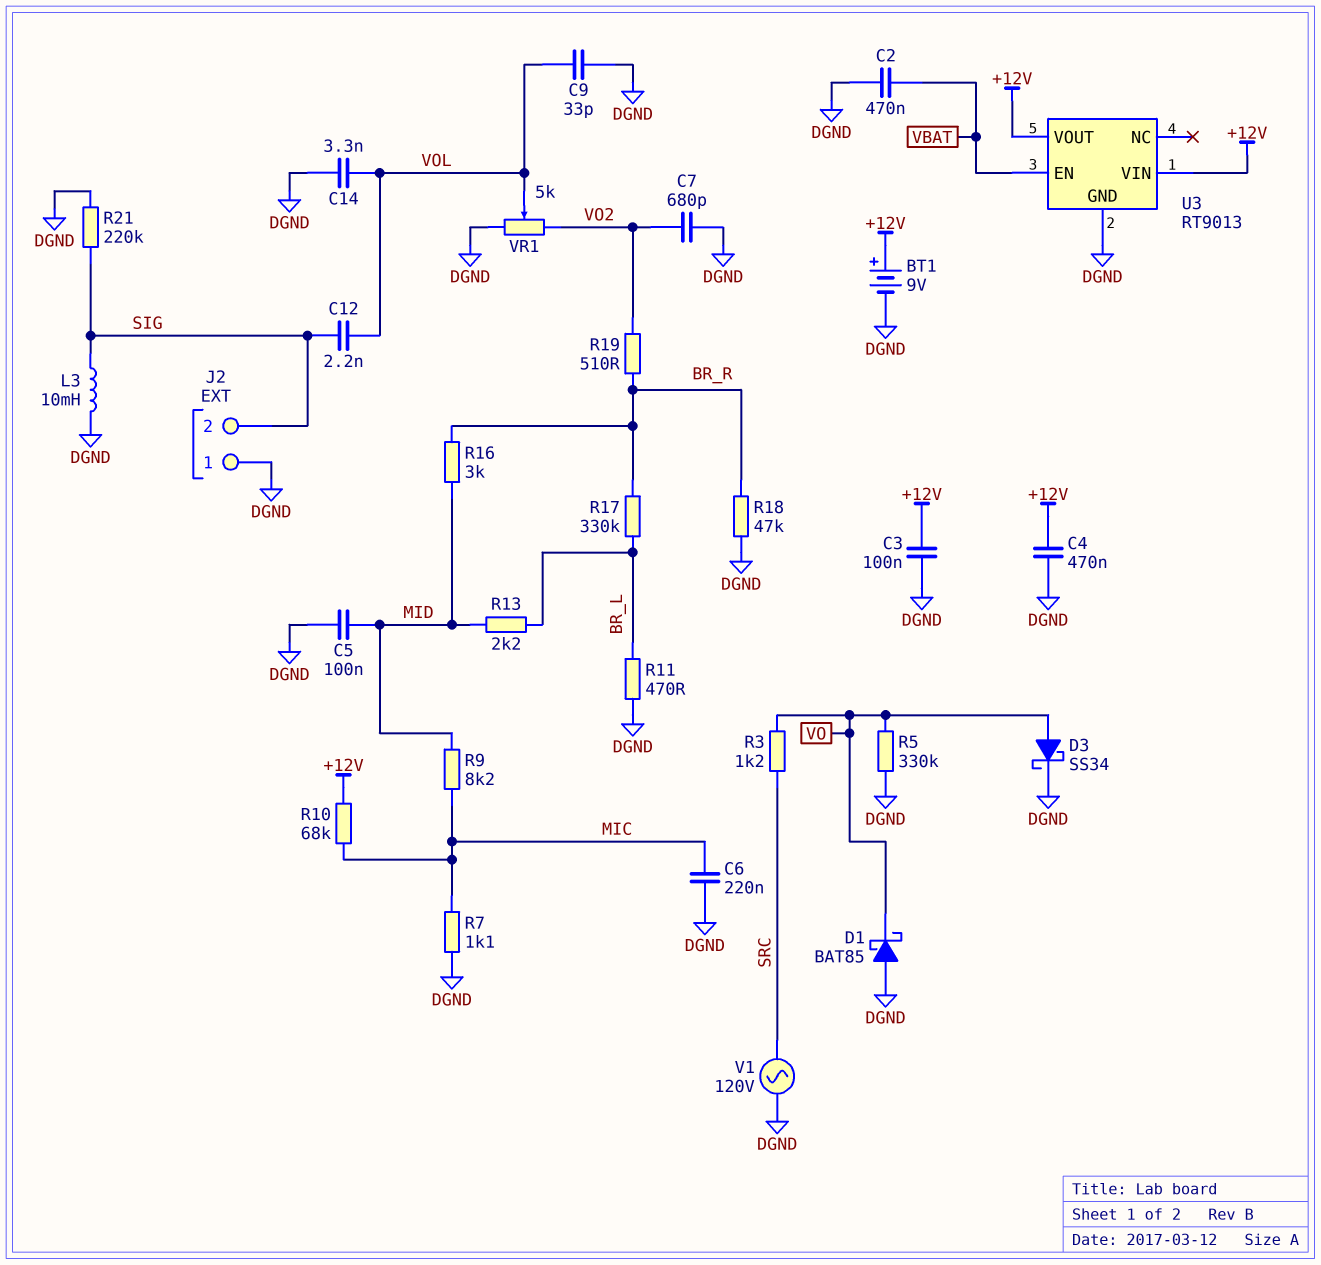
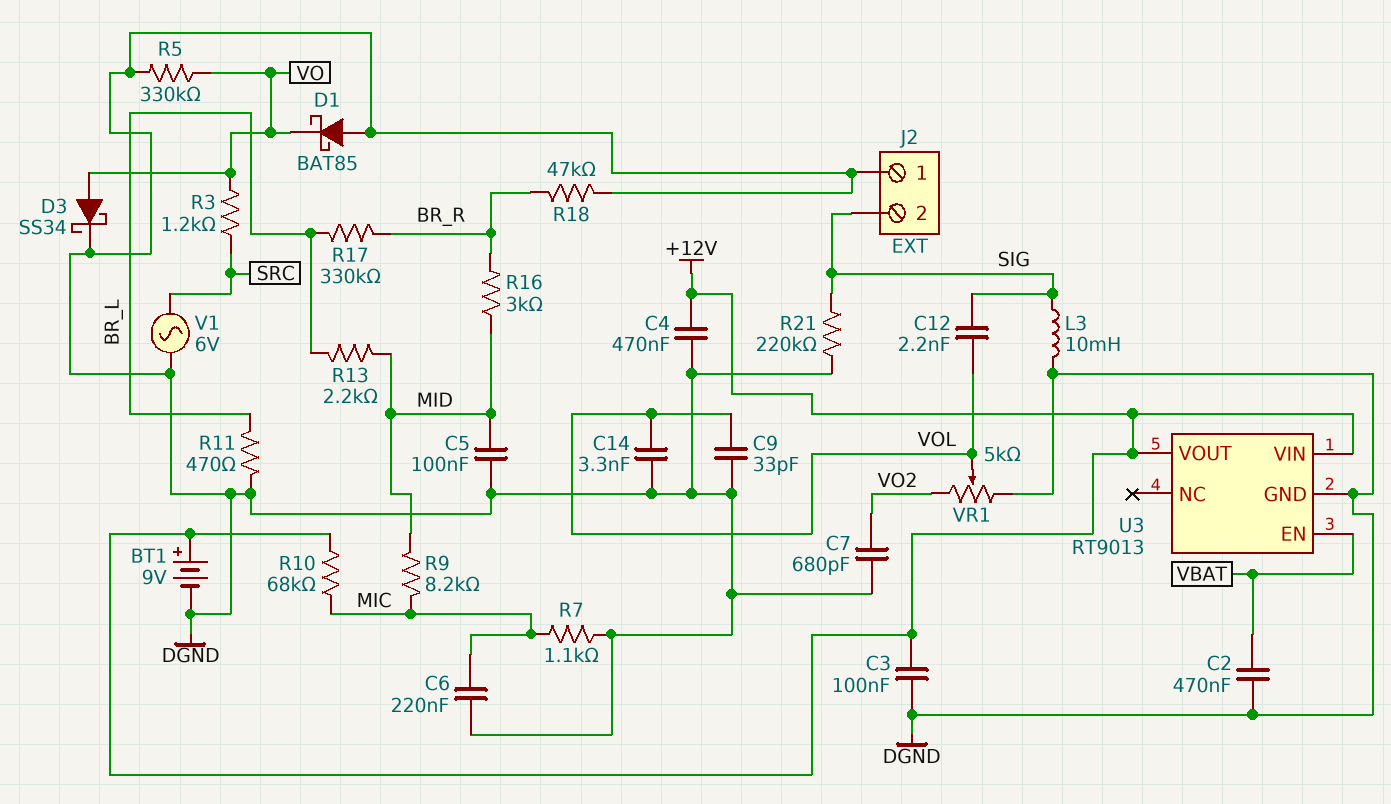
R19: 510 (BR_R, VO2) -> none
V1: AC 120V (DGND, SRC) -> AC 6V (DGND, SRC)

